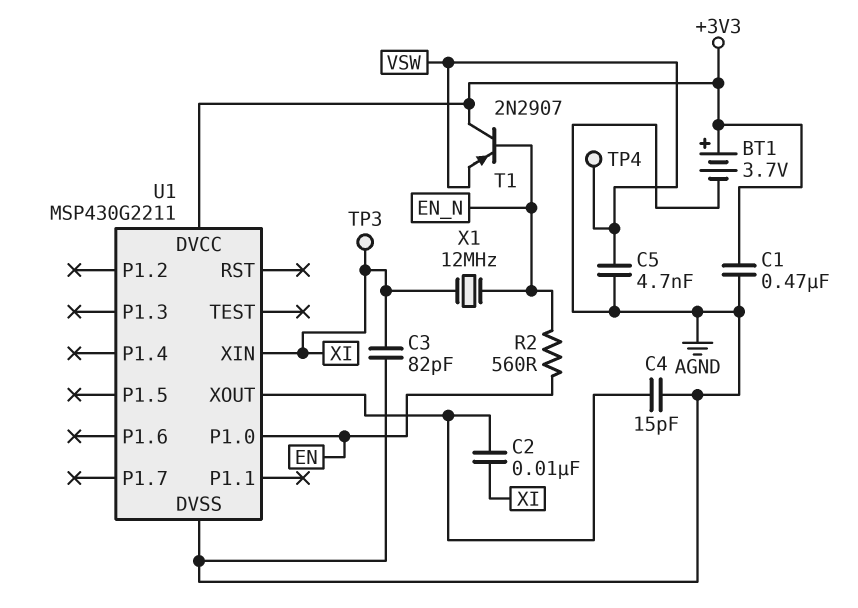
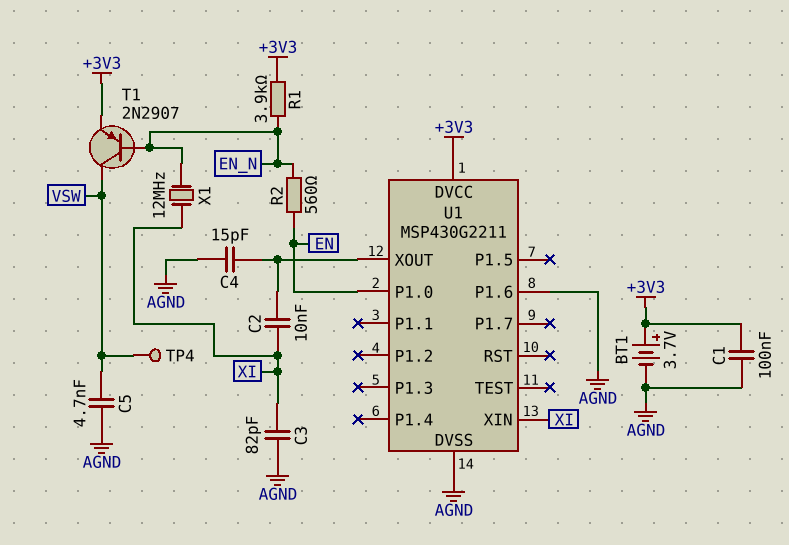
C1: 470nF (+3V3, AGND) -> 100nF (+3V3, AGND)
R1: none -> 3.9k (+3V3, EN_N)
T1: PNP 2N2907 (B EN_N, C +3V3, E VSW) -> PNP 2N2907 (B EN_N, C VSW, E +3V3)
TP3: test point (XI) -> none
U1 pin P1.6: none -> AGND

